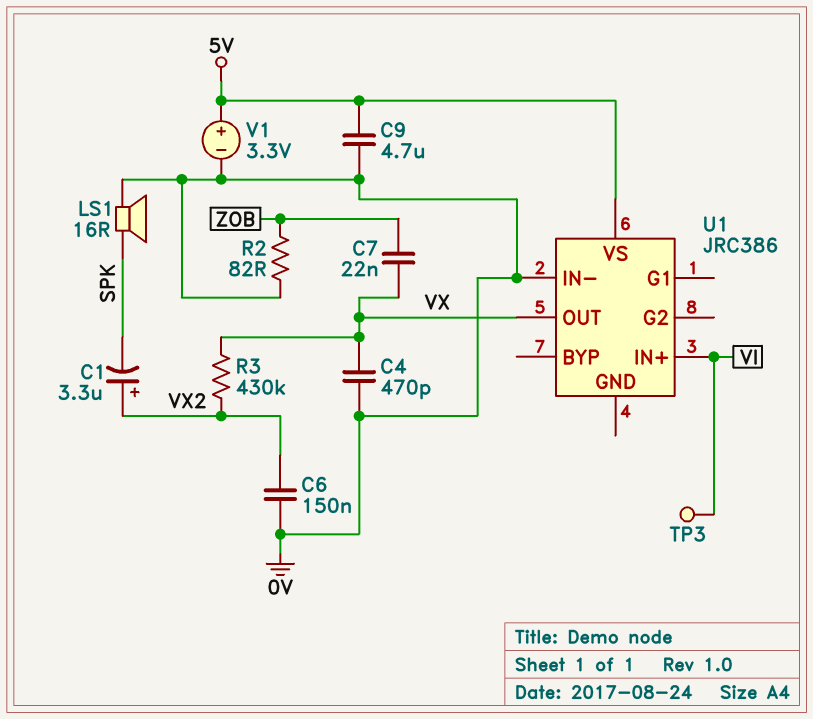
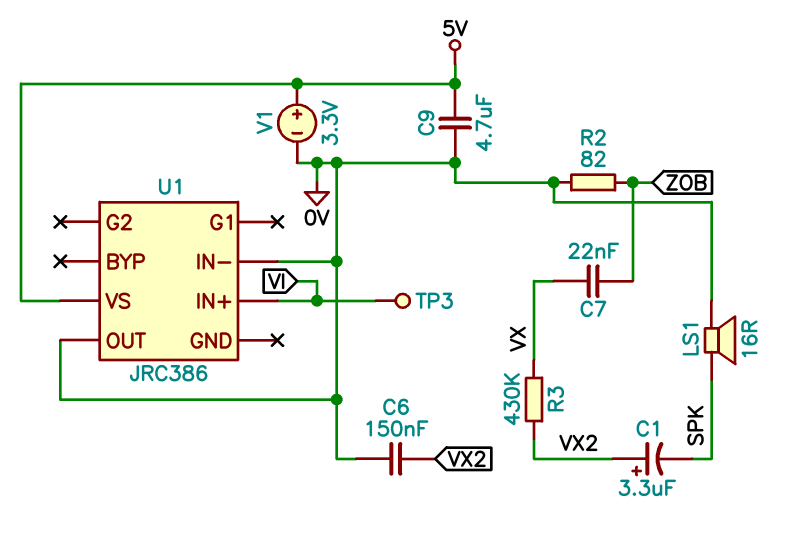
C4: 470pF (0V, VX) -> none
U1 pin OUT: VX -> 0V

